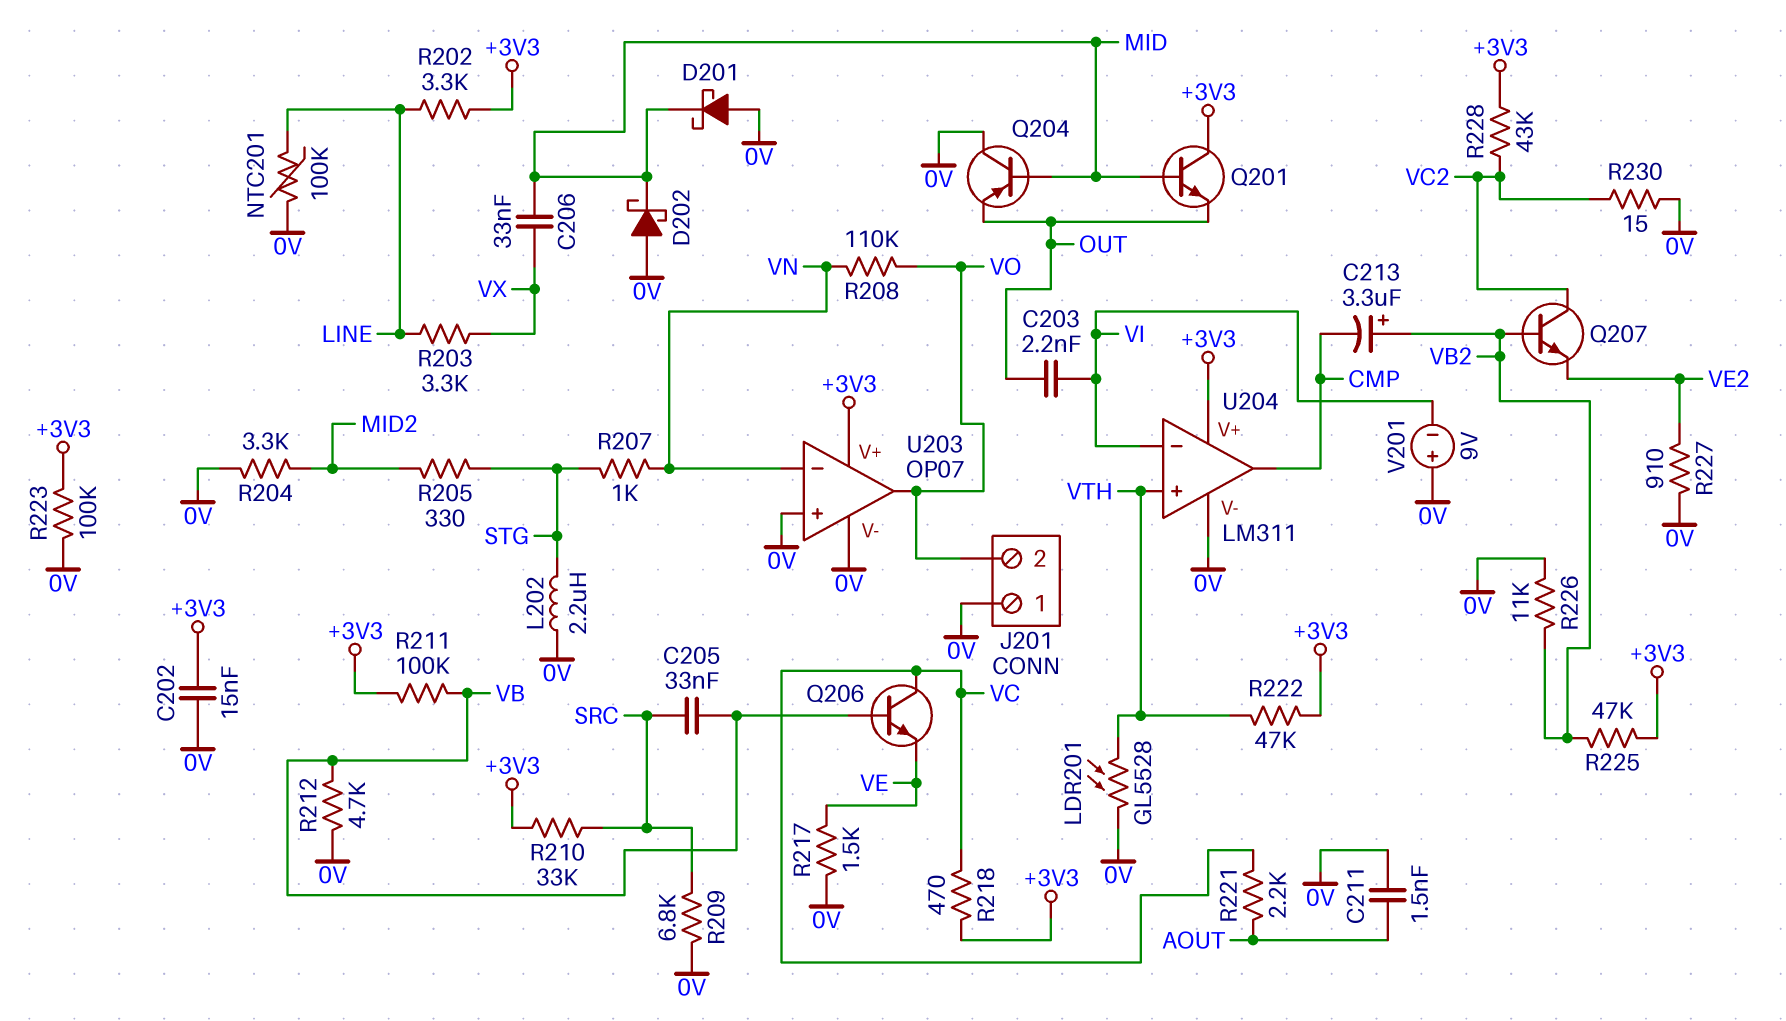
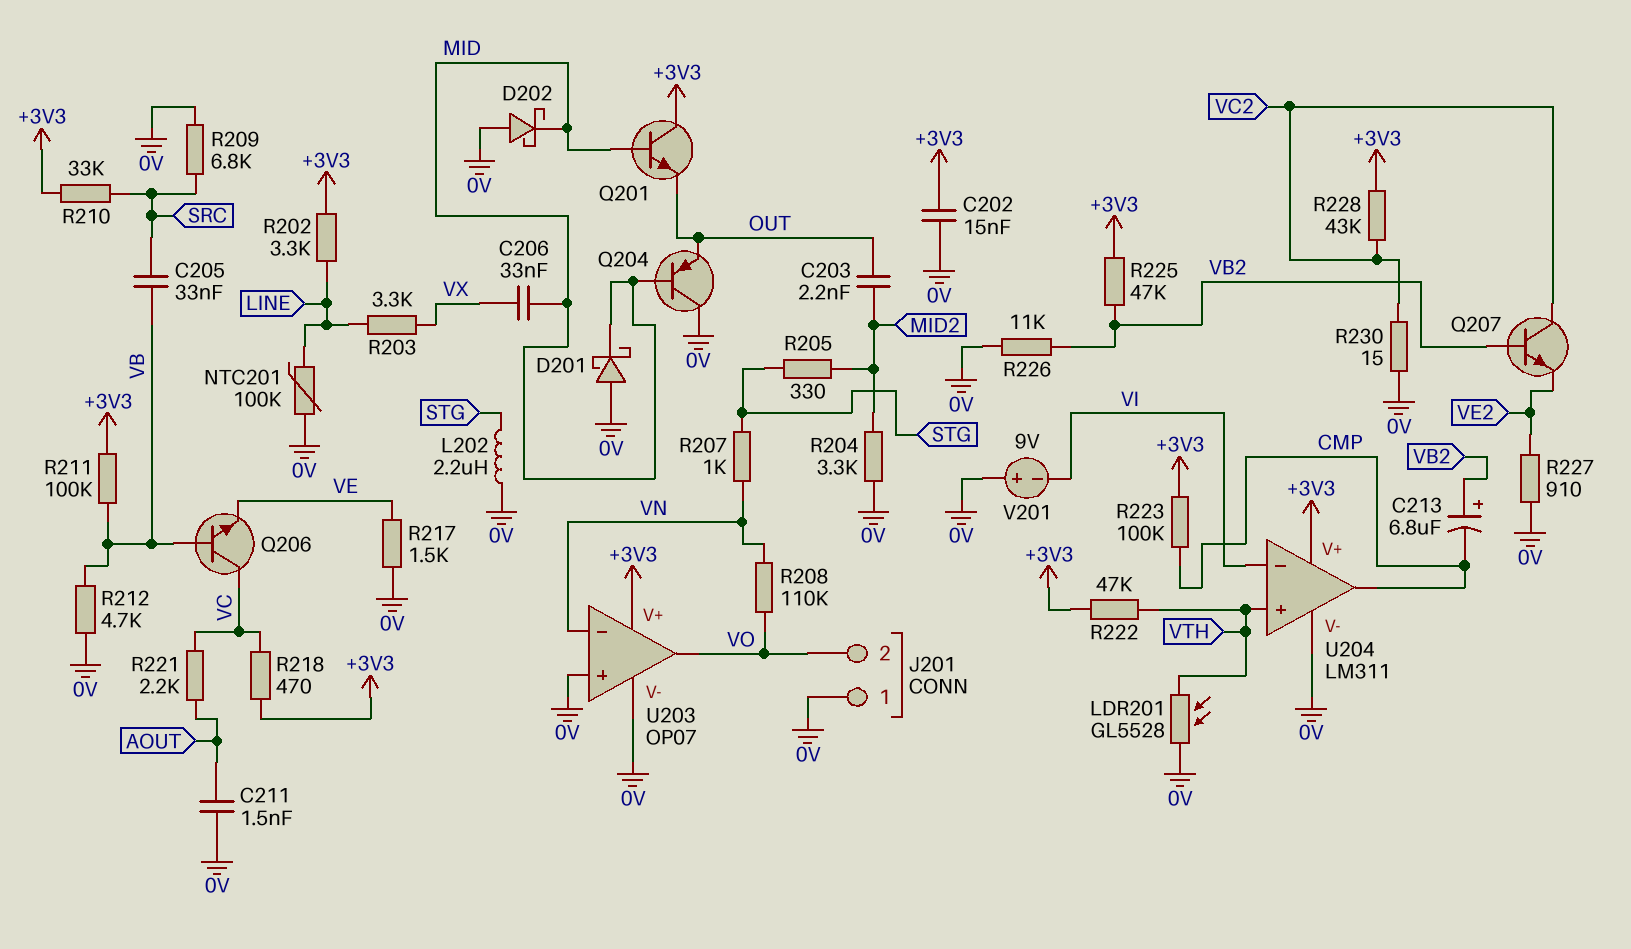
C203: 2.2nF (OUT, VI) -> 2.2nF (MID2, OUT)
C213: 3.3uF (plus VB2, minus CMP) -> 6.8uF (plus VB2, minus CMP)
R223: 100k (+3V3, 0V) -> 100k (+3V3, CMP)

